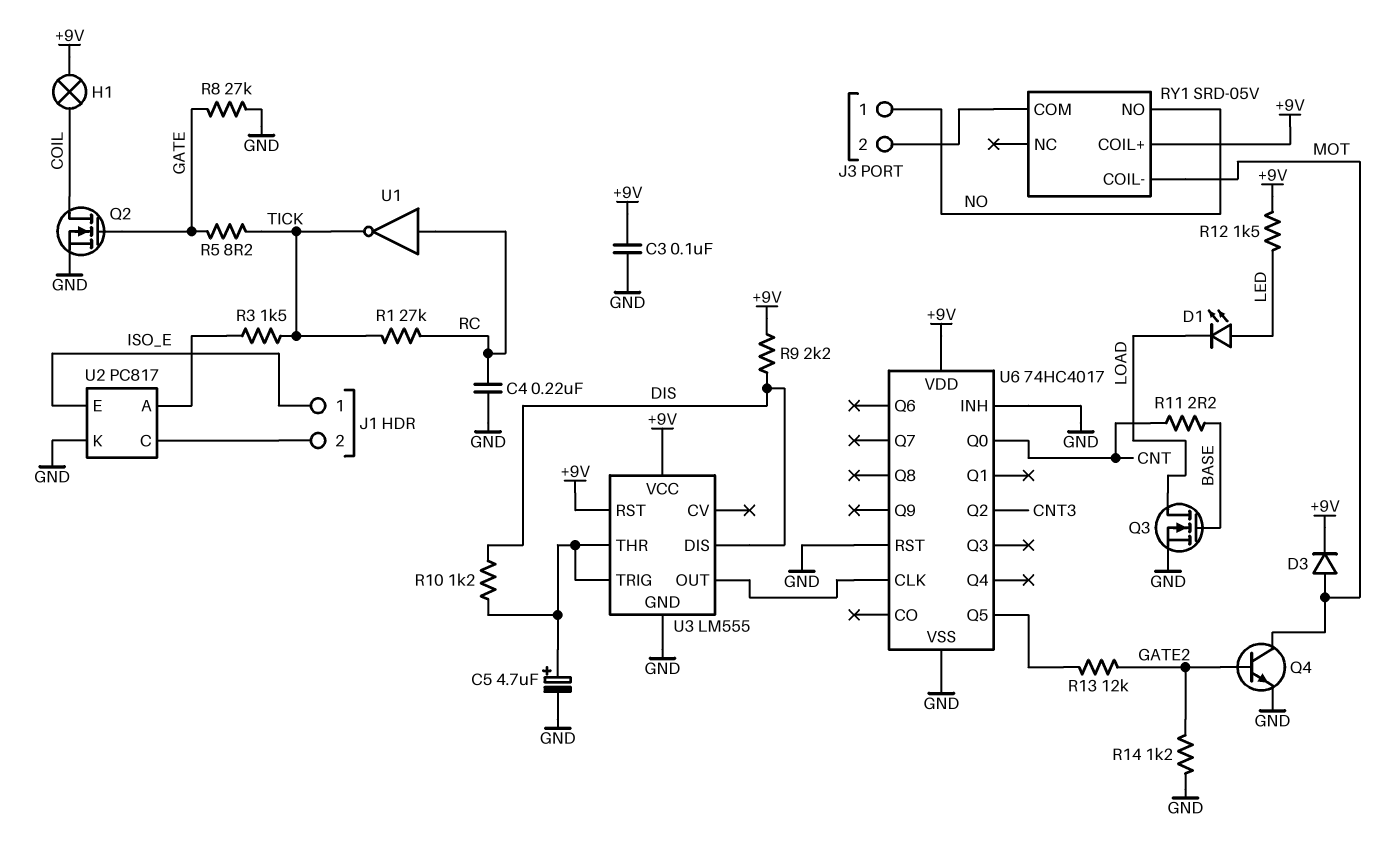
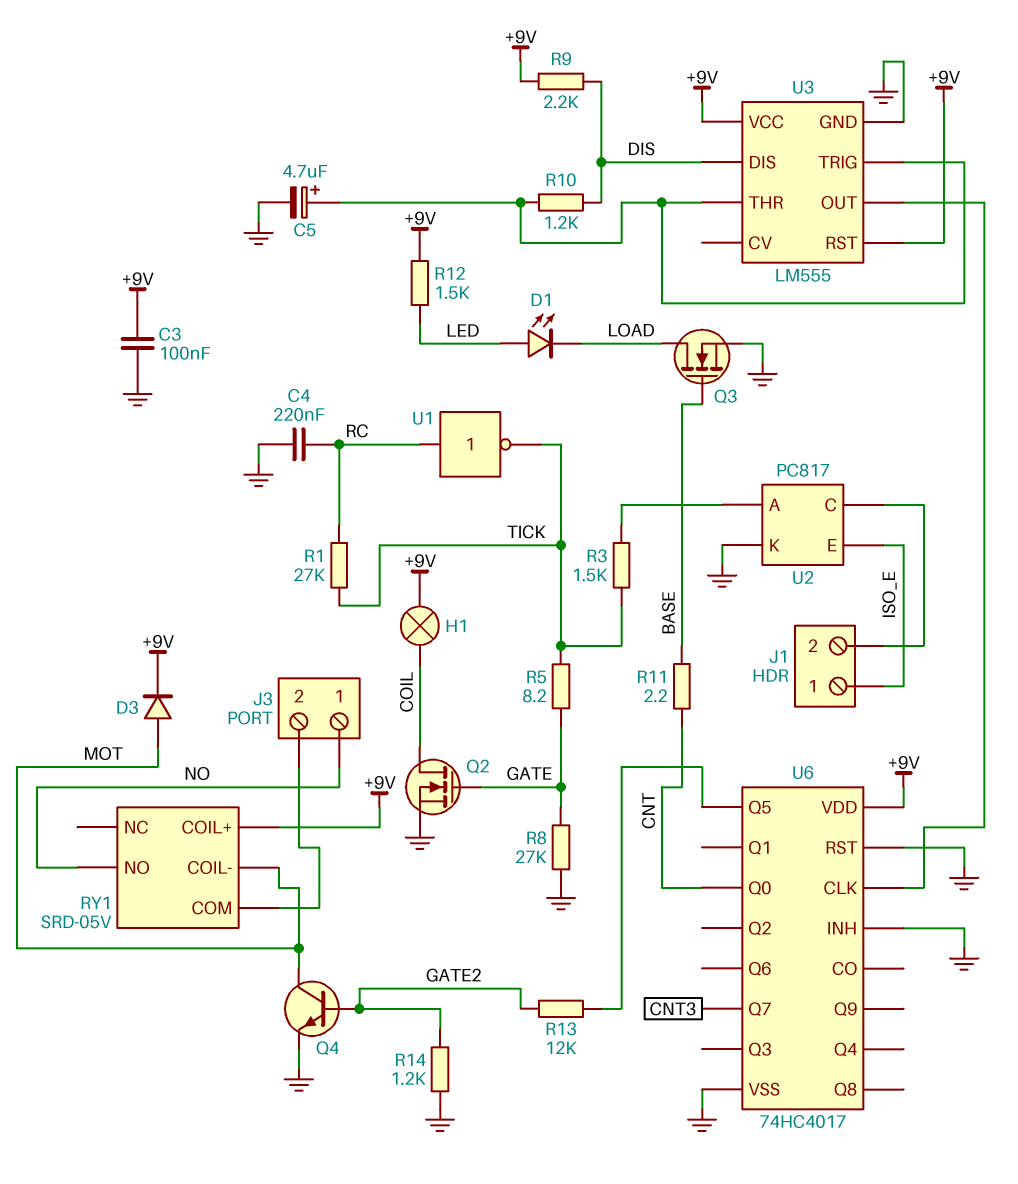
U6 pin Q2: CNT3 -> none
U6 pin Q7: none -> CNT3

